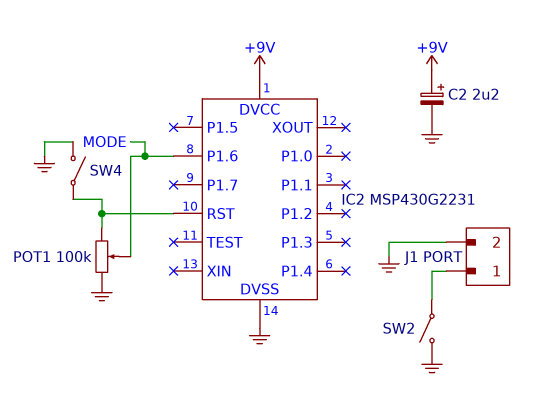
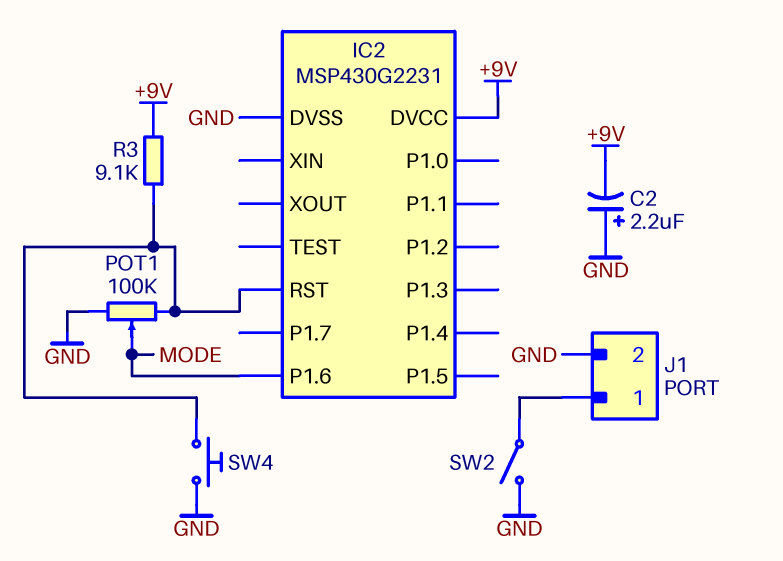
C2: 2.2uF (plus +9V, minus GND) -> 2.2uF (plus GND, minus +9V)
R3: none -> 9.1k (+9V, IC2/RST)
SW4: switch (GND, IC2/RST) -> button (GND, IC2/RST)

